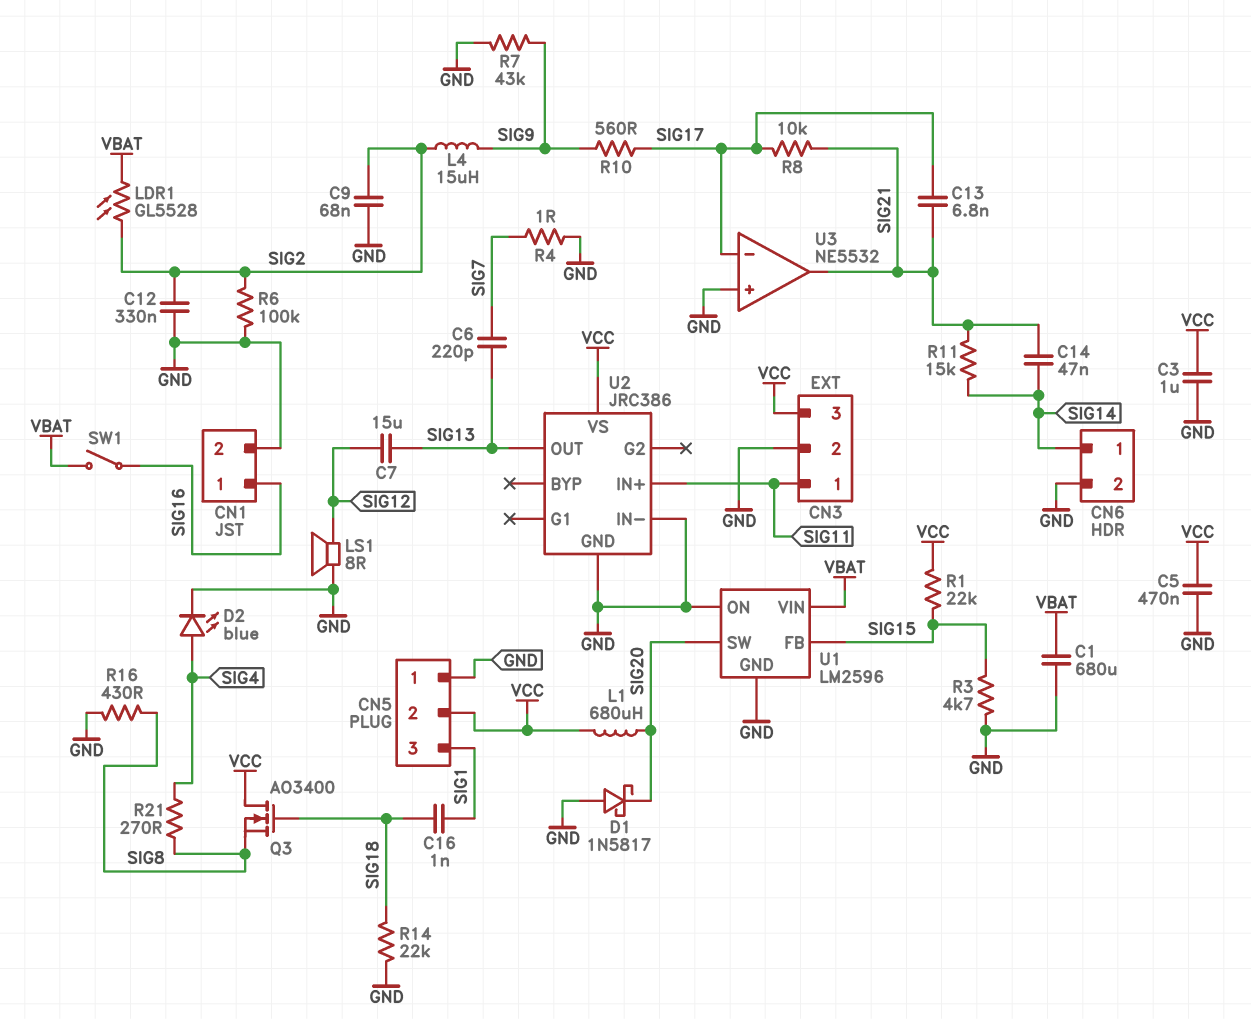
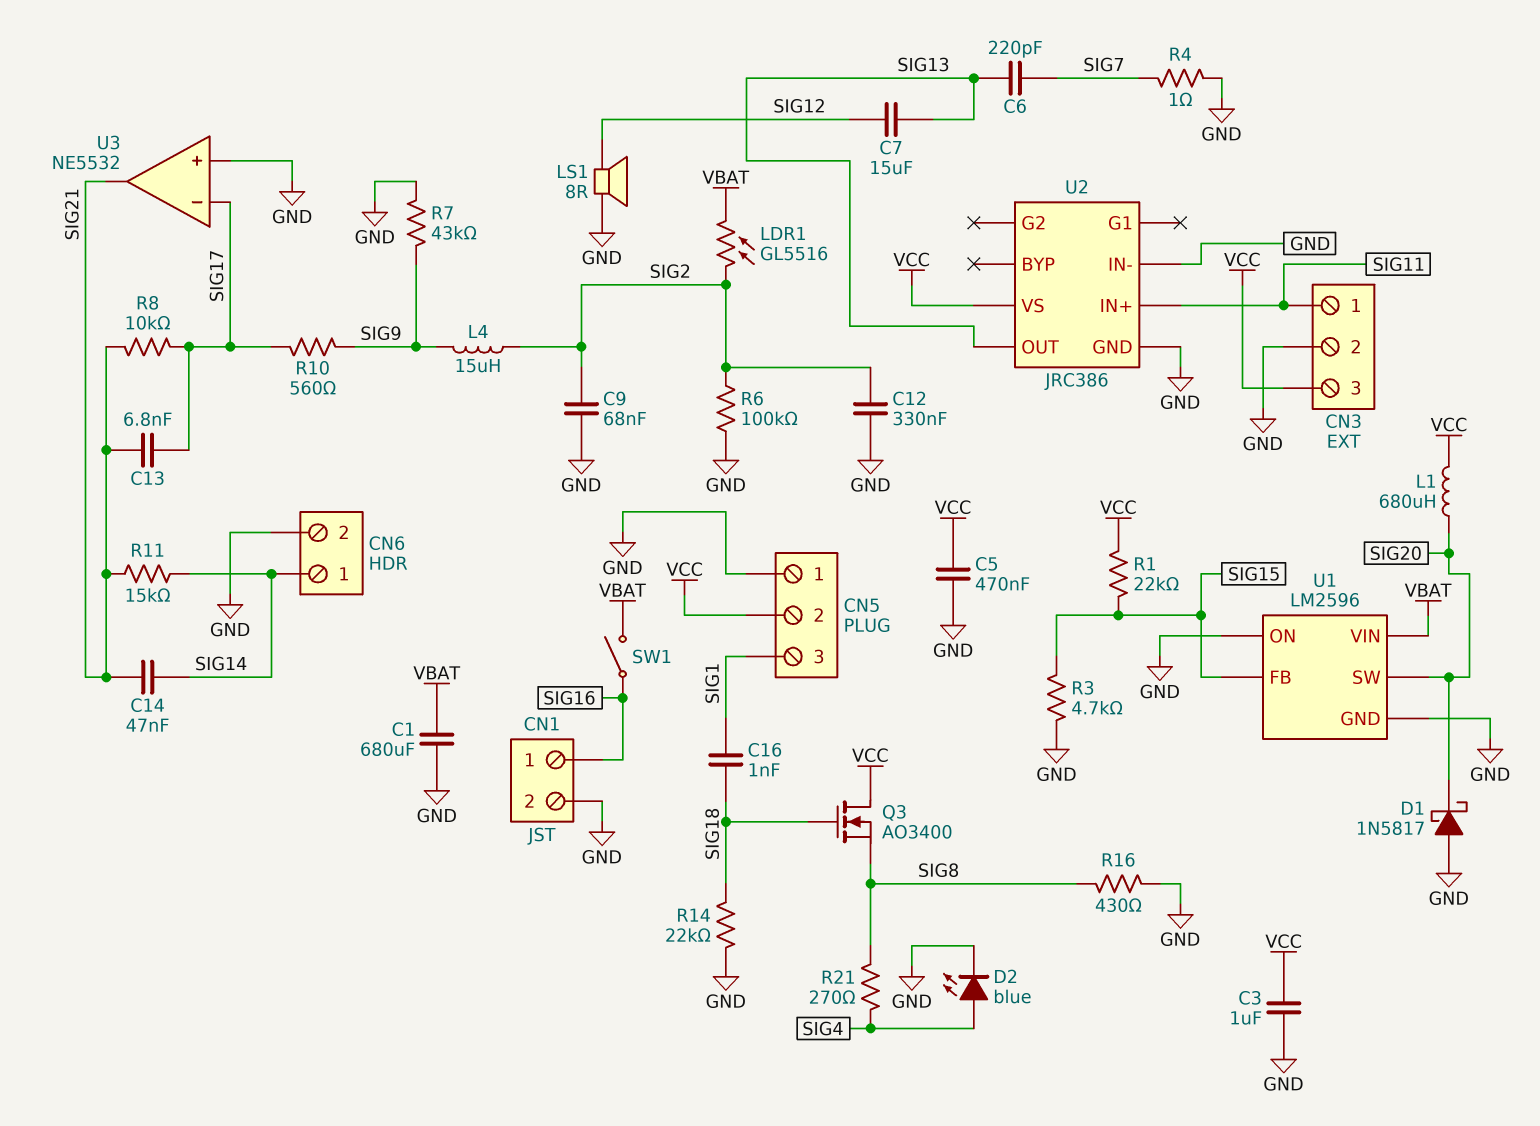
LDR1: GL5528 (SIG2, VBAT) -> GL5516 (SIG2, VBAT)

